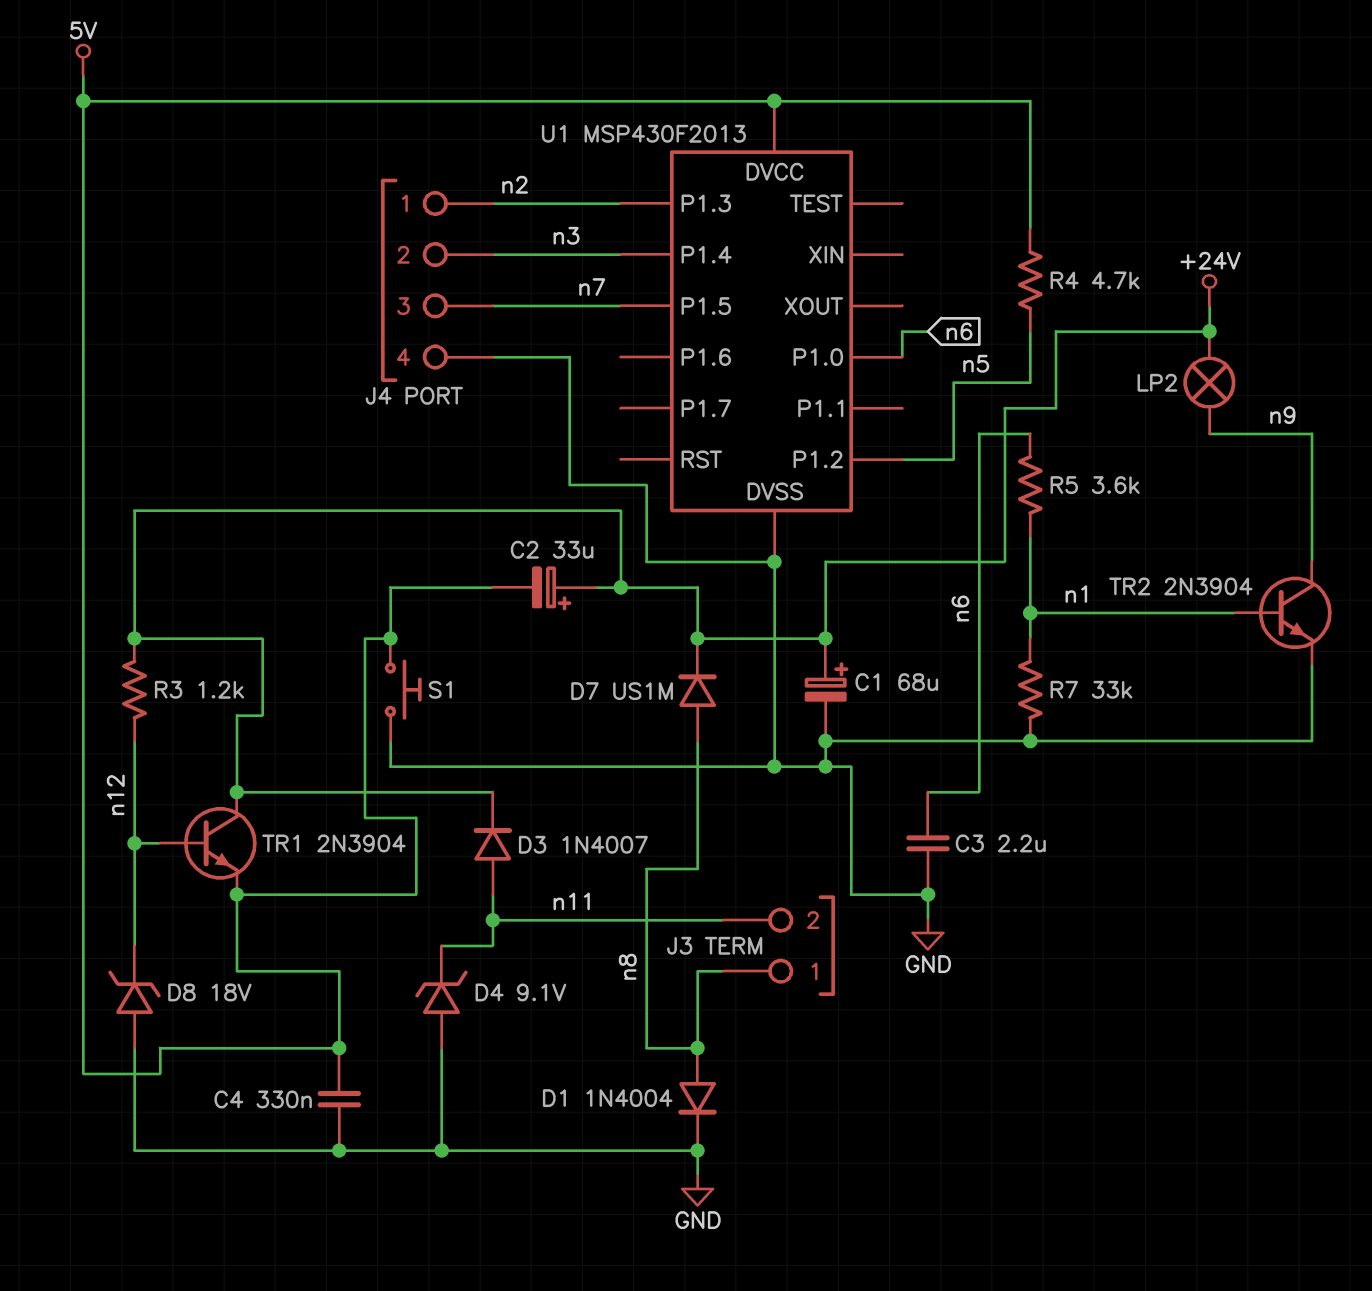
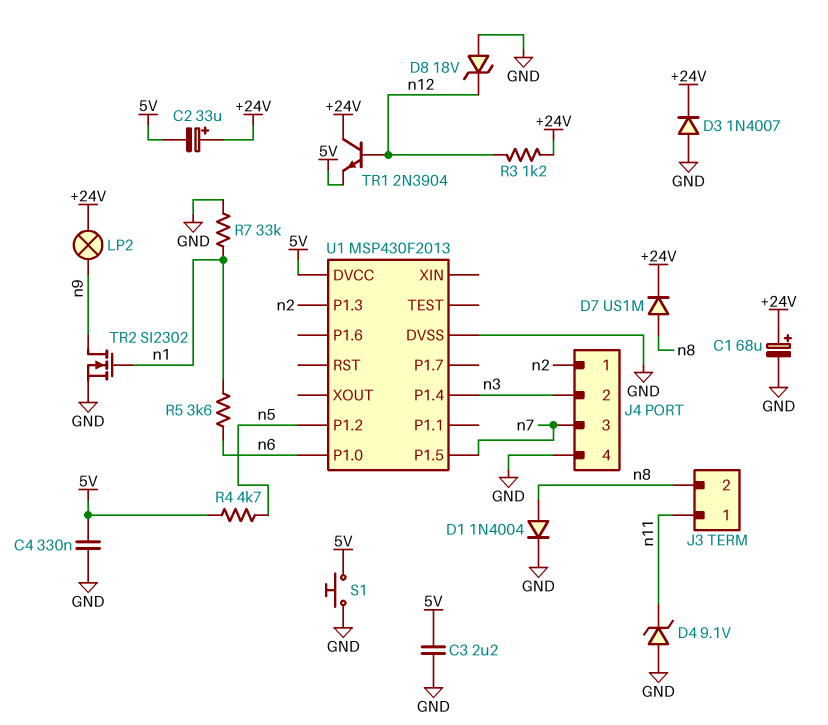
C3: 2.2uF (GND, n6) -> 2.2uF (5V, GND)
D3: diode 1N4007 (A n11, K +24V) -> diode 1N4007 (A GND, K +24V)
J3 pin 1: n8 -> n11
J3 pin 2: n11 -> n8
TR2: NPN 2N3904 (B n1, C n9, E GND) -> NMOS SI2302 (G n1, D n9, S GND)

